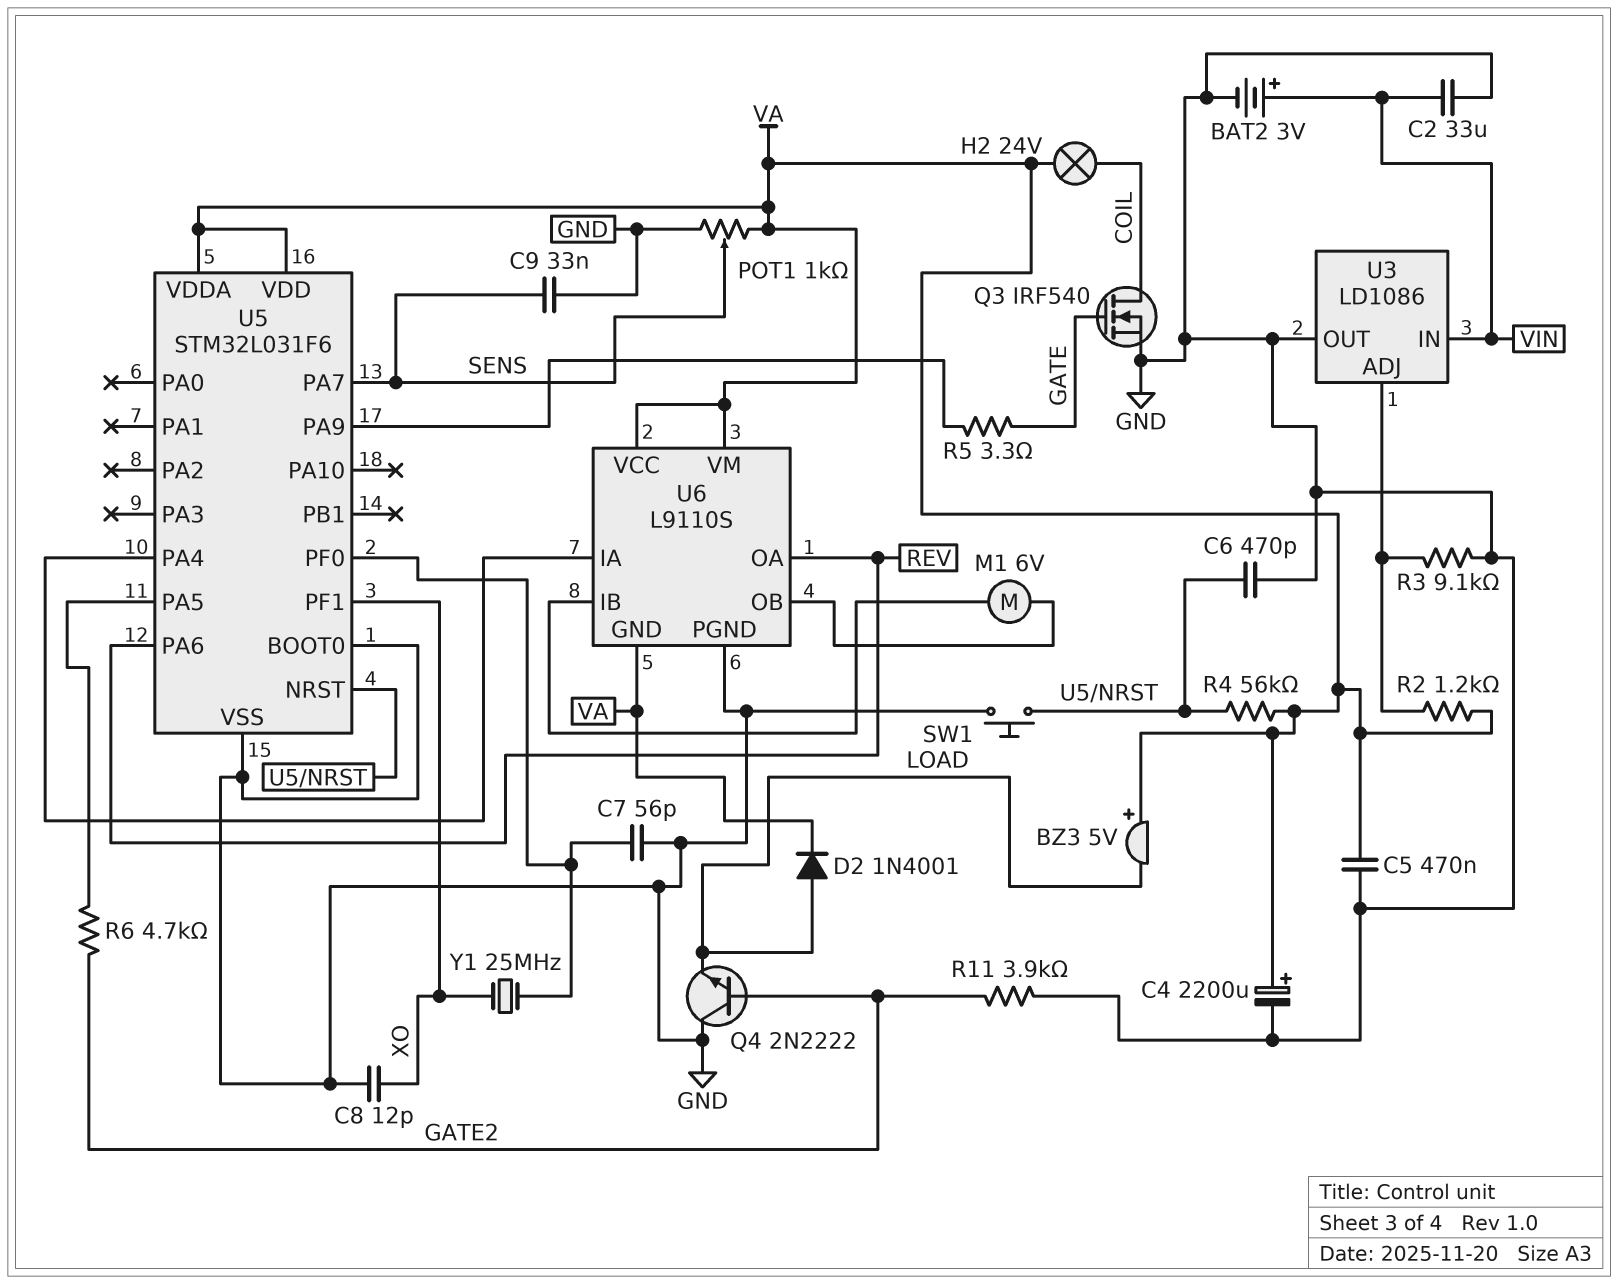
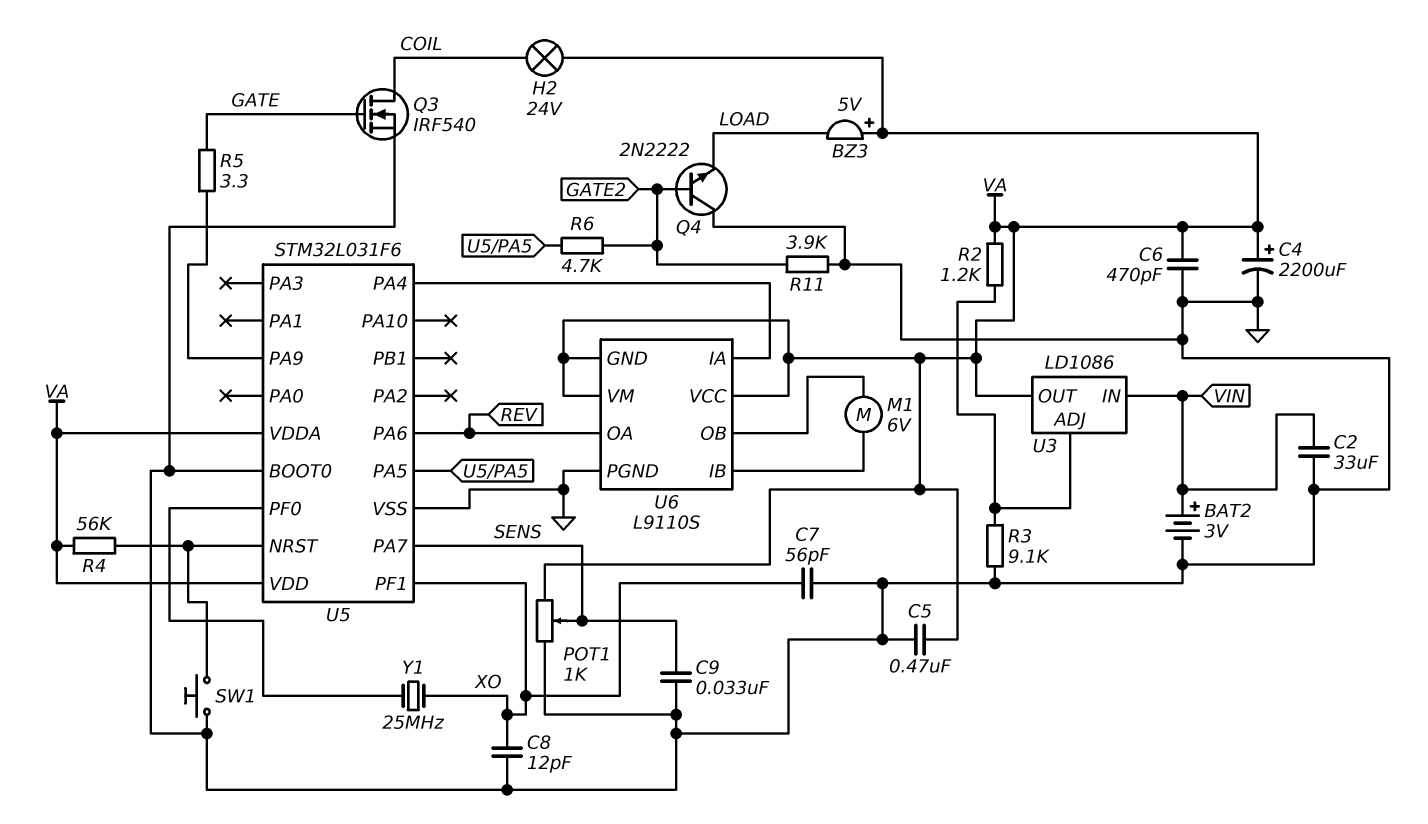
C6: 470pF (GND, U5/NRST) -> 470pF (GND, VA)
C7: 56pF (GND, U5/PF0) -> 56pF (GND, XO)
D2: diode 1N4001 (A LOAD, K VA) -> none
U3 pin OUT: GND -> VA

